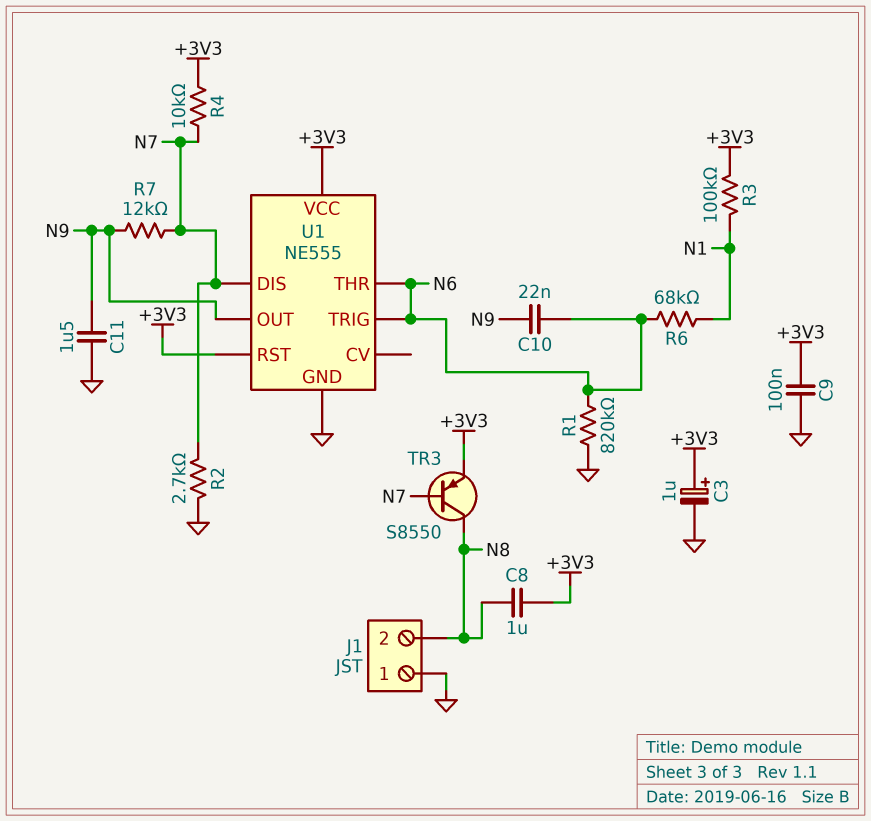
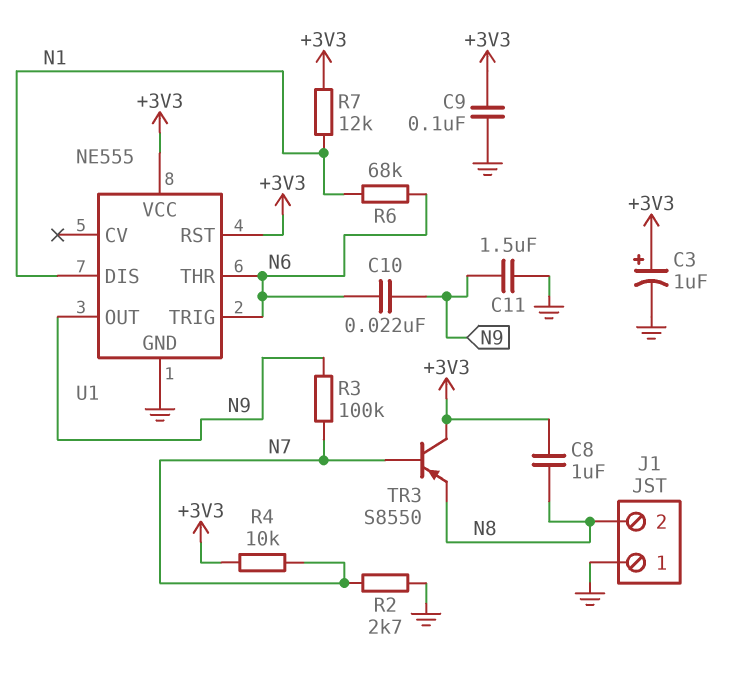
R1: 820k (GND, N6) -> none
R3: 100k (+3V3, N1) -> 100k (N7, N9)
R7: 12k (N7, N9) -> 12k (+3V3, N1)
TR3: PNP S8550 (B N7, C N8, E +3V3) -> PNP S8550 (B N7, C +3V3, E N8)
U1 pin DIS: N7 -> N1

